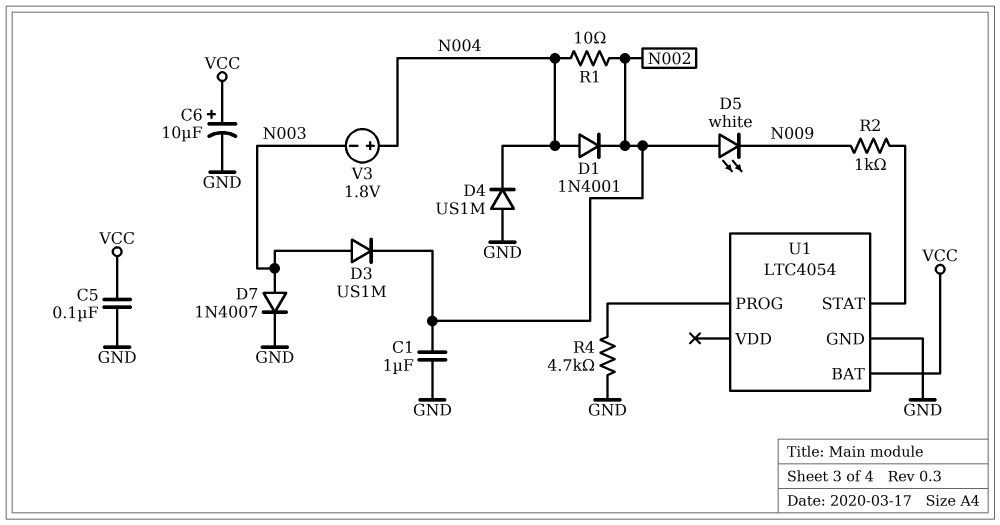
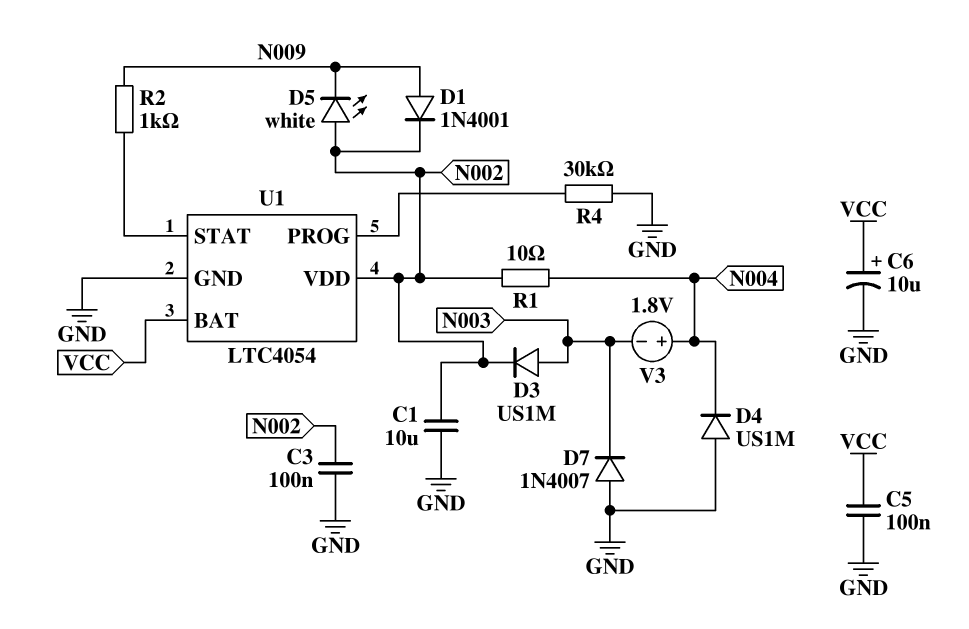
C1: 1uF (GND, N002) -> 10uF (GND, N002)
C3: none -> 100nF (GND, N002)
D1: diode 1N4001 (A N004, K N002) -> diode 1N4001 (A N009, K N002)
D7: diode 1N4007 (A N003, K GND) -> diode 1N4007 (A GND, K N003)
R4: 4.7k (GND, U1/PROG) -> 30k (GND, U1/PROG)
U1 pin VDD: none -> N002

